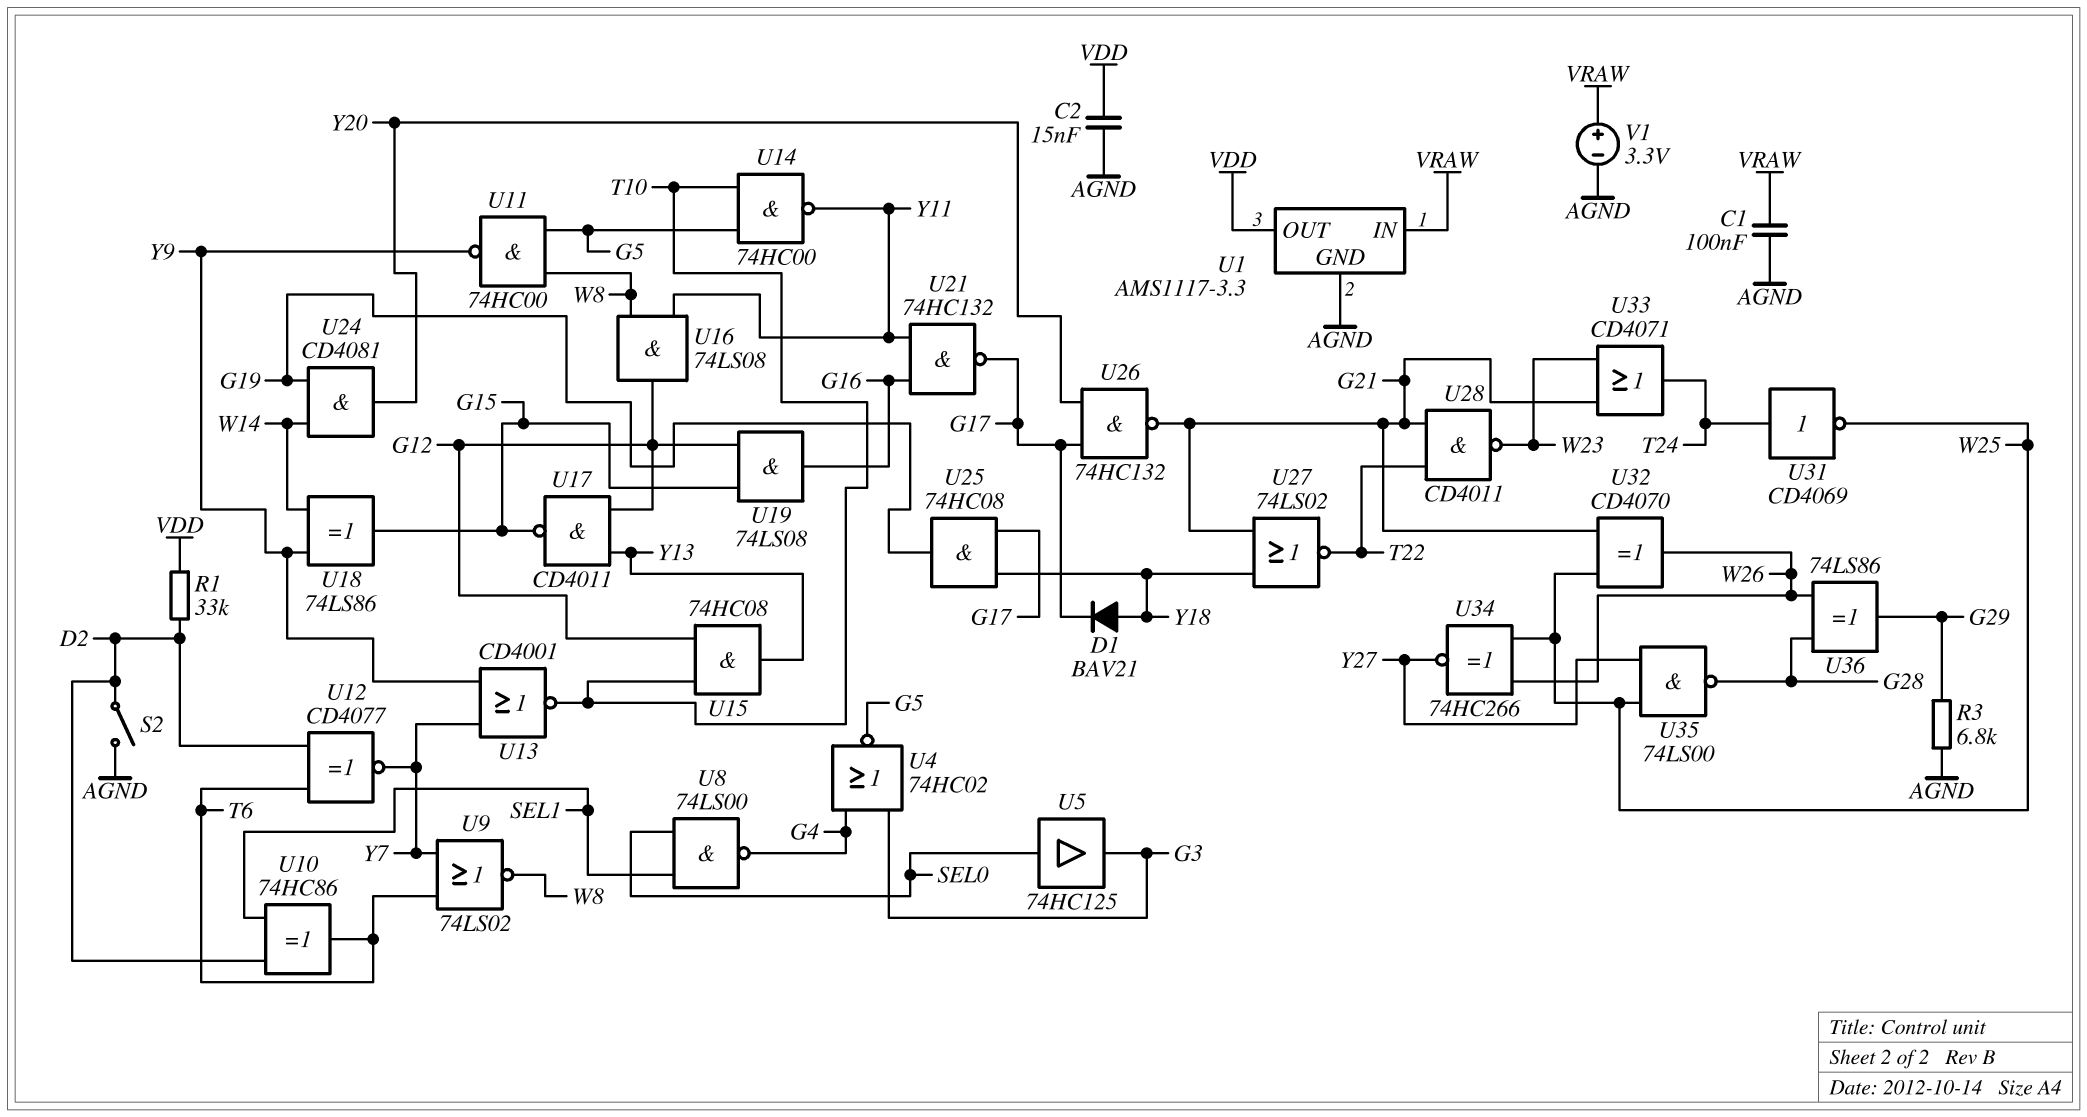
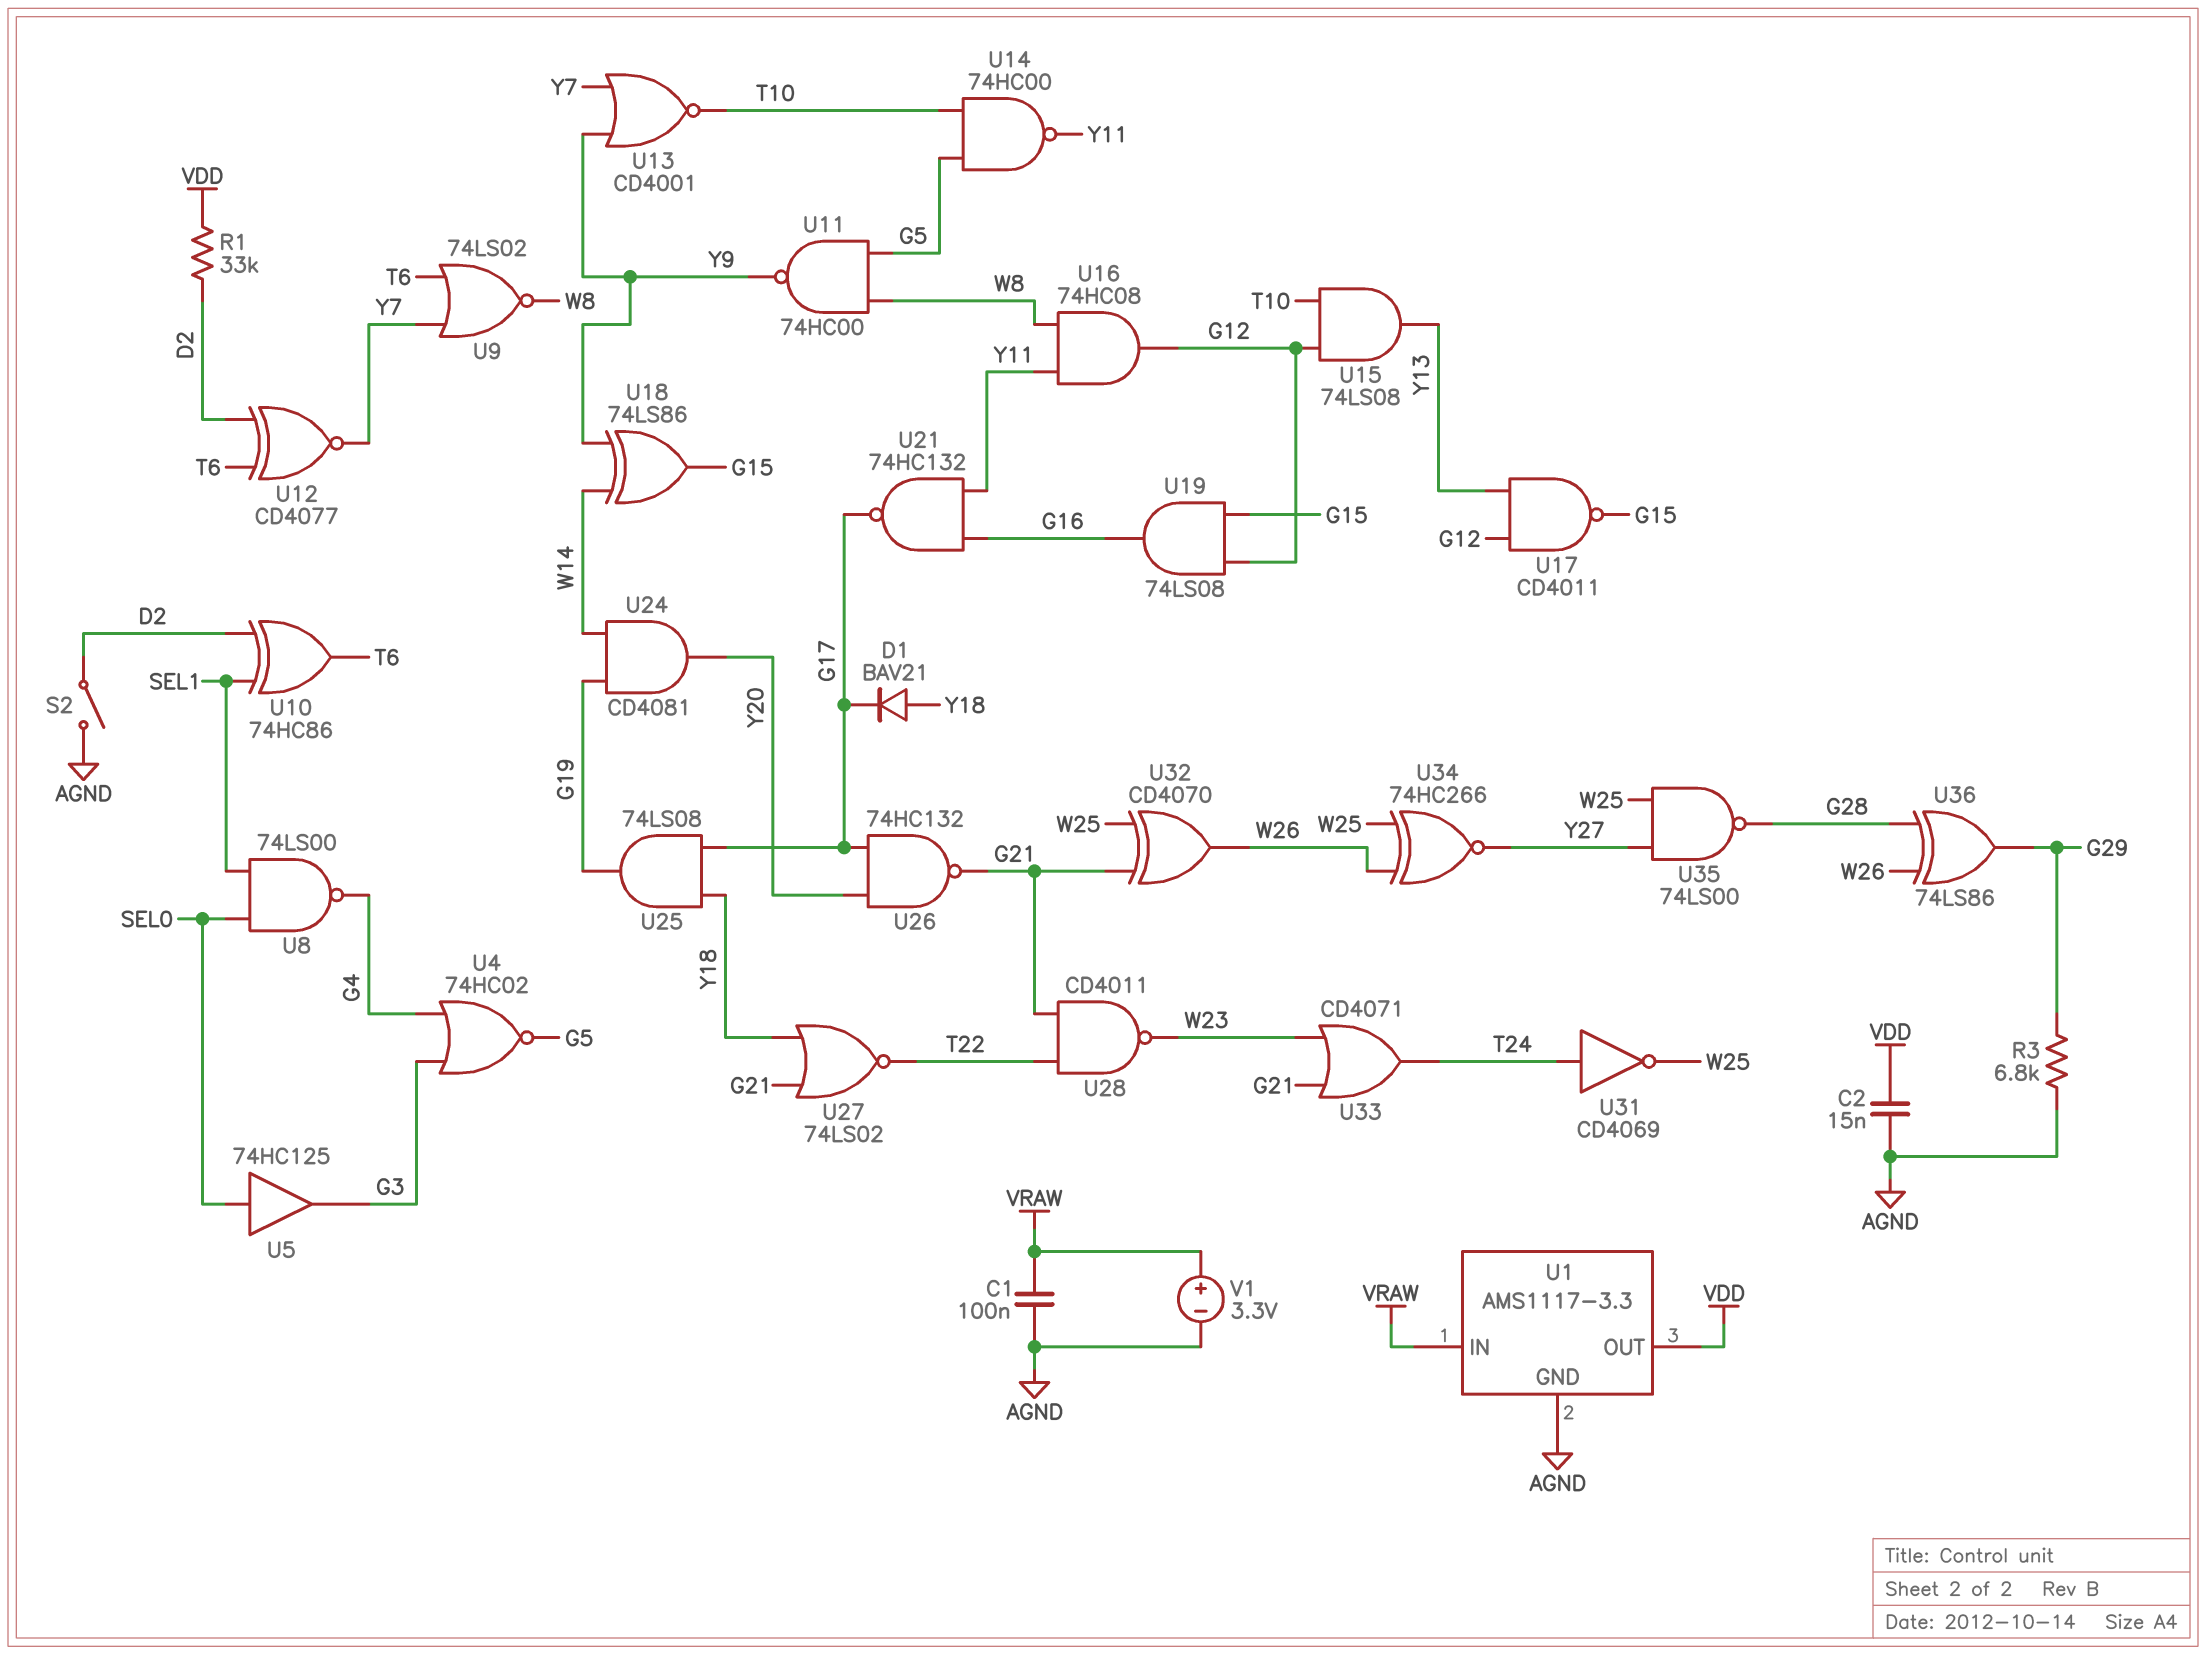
U15: AND 74HC08 (in G12, in T10, out Y13) -> AND 74LS08 (in G12, in T10, out Y13)
U16: AND 74LS08 (in W8, in Y11, out G12) -> AND 74HC08 (in W8, in Y11, out G12)
U25: AND 74HC08 (in G17, in Y18, out G19) -> AND 74LS08 (in G17, in Y18, out G19)

